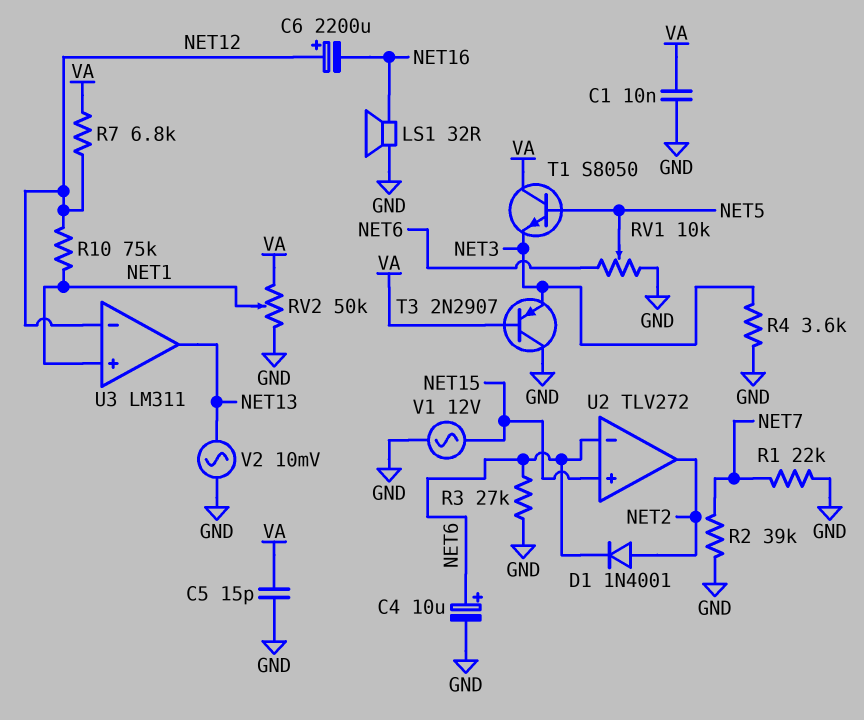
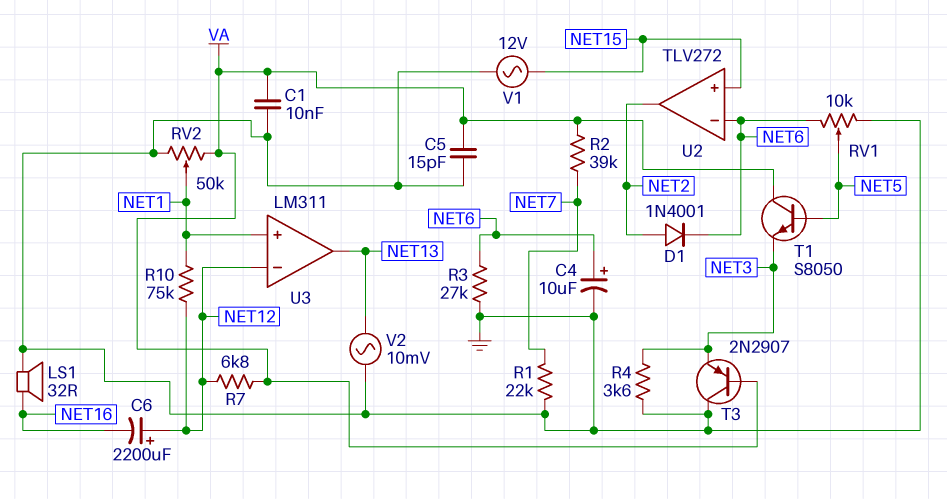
R2: 39k (GND, NET7) -> 39k (NET7, VA)

